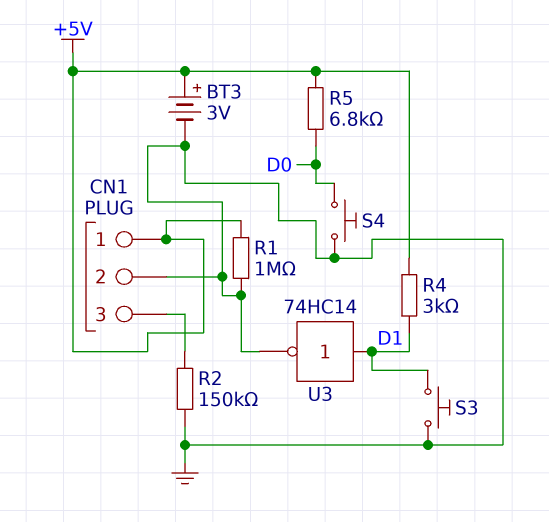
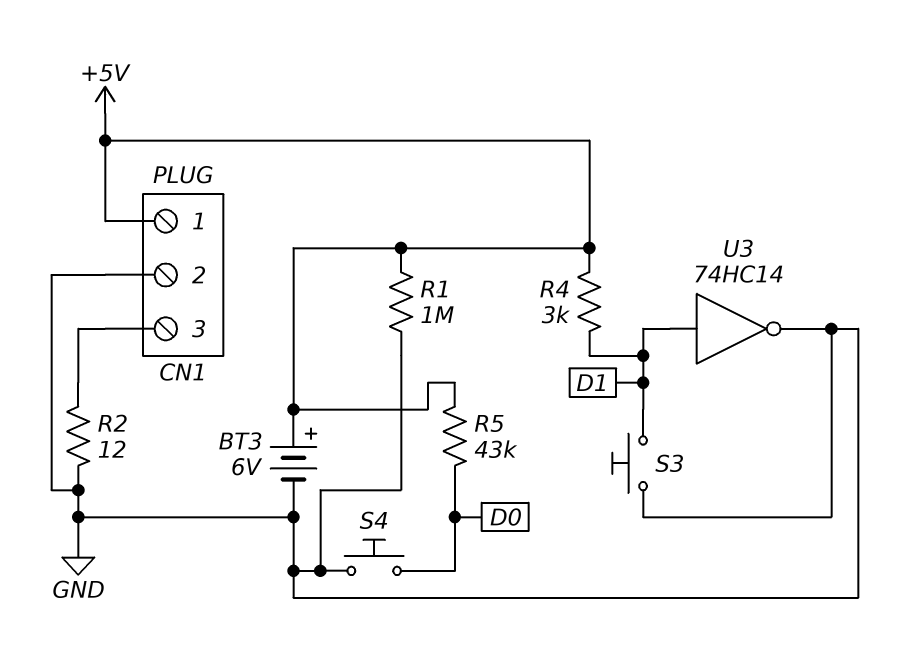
BT3: 3V (plus +5V, minus GND) -> 6V (plus +5V, minus GND)
R2: 150k (CN1/3, GND) -> 12 (CN1/3, GND)
R5: 6.8k (+5V, D0) -> 43k (+5V, D0)

